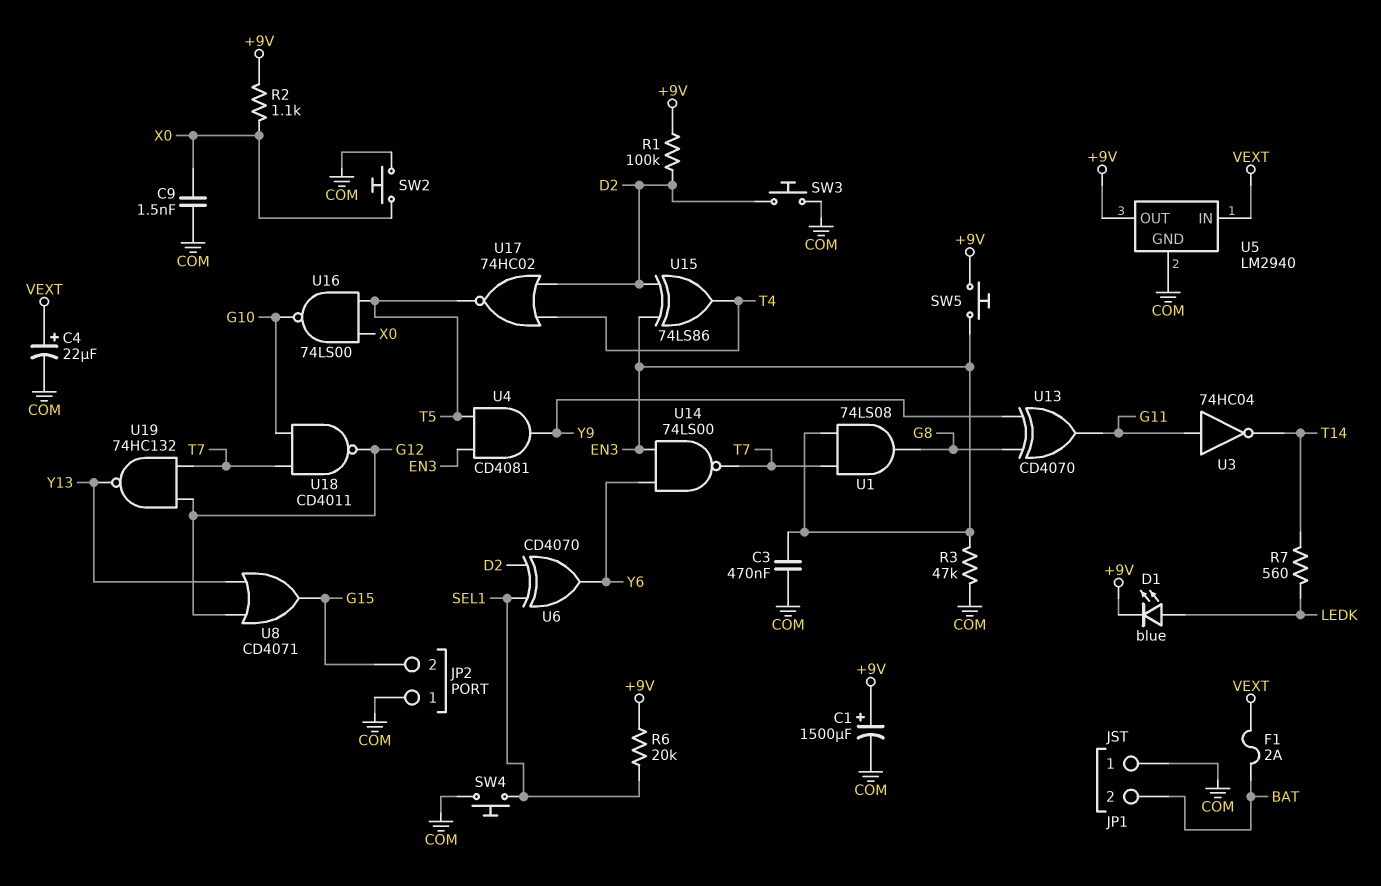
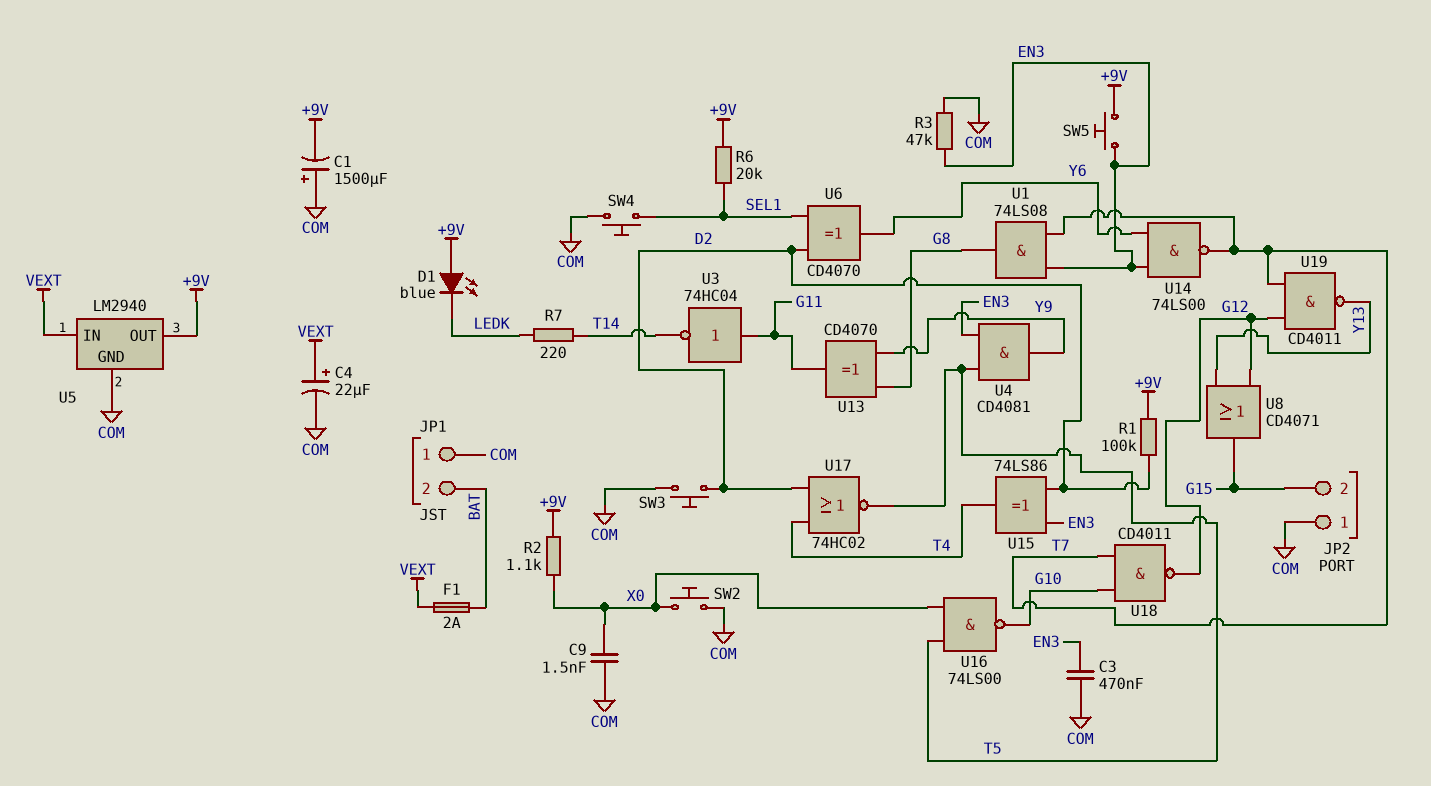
C1: 1500uF (plus +9V, minus COM) -> 1500uF (plus COM, minus +9V)
D1: LED blue (A LEDK, K +9V) -> LED blue (A +9V, K LEDK)
R7: 560 (LEDK, T14) -> 220 (LEDK, T14)
U19: NAND 74HC132 (in G12, in T7, out Y13) -> NAND CD4011 (in G12, in T7, out Y13)

